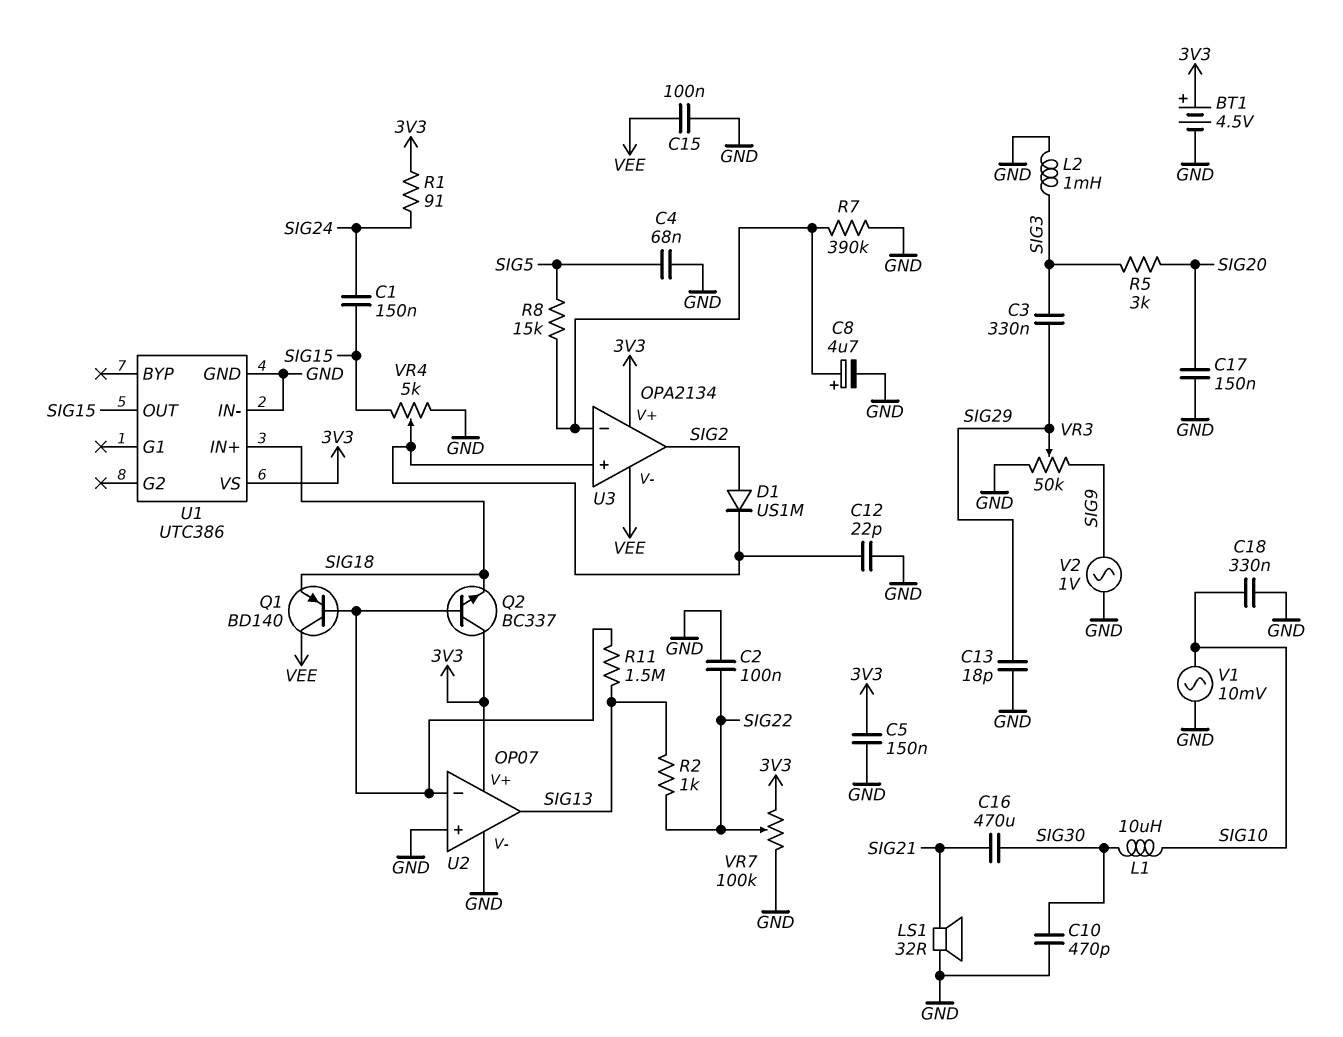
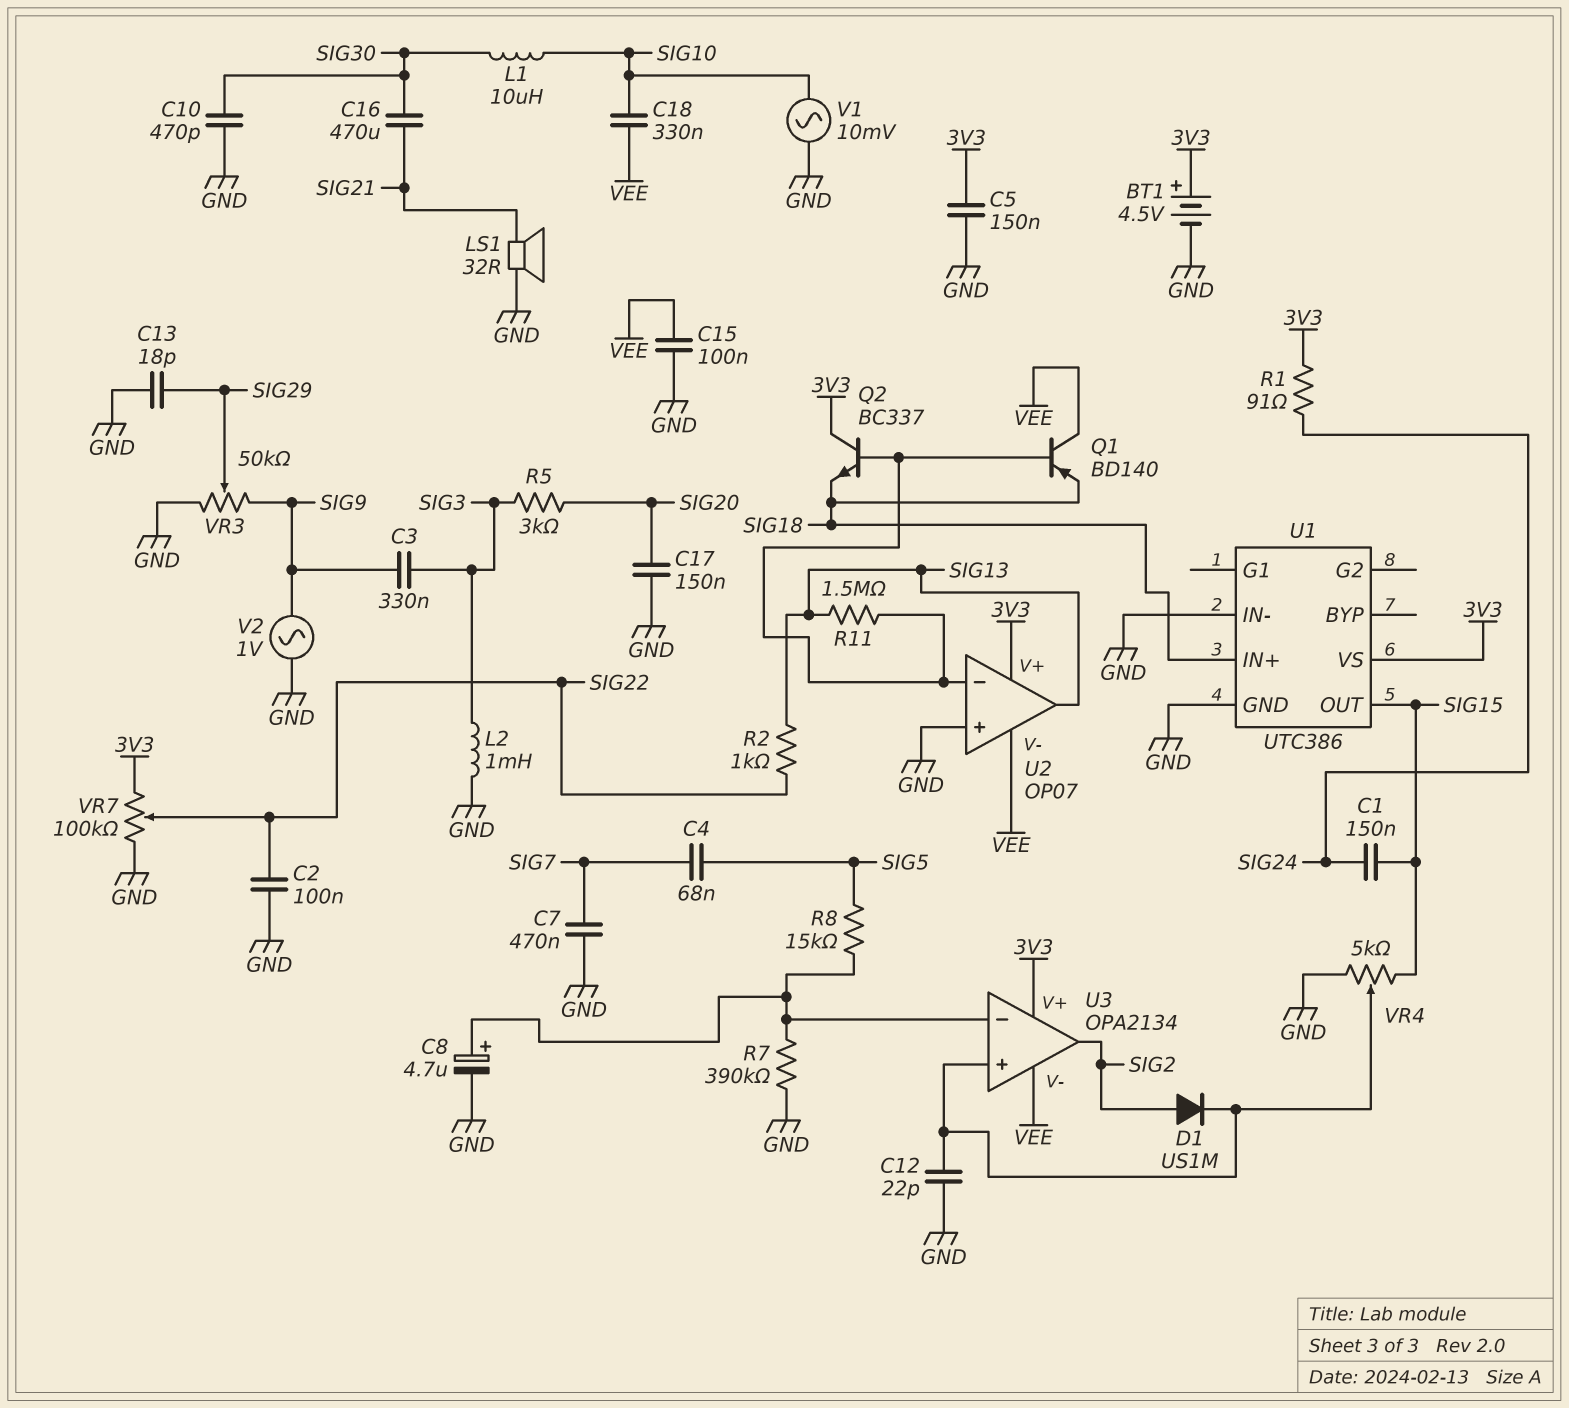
C3: 330nF (SIG3, SIG29) -> 330nF (SIG3, SIG9)
C4: 68nF (GND, SIG5) -> 68nF (SIG5, SIG7)
C7: none -> 470nF (GND, SIG7)
C18: 330nF (GND, SIG10) -> 330nF (SIG10, VEE)
U2 pin V-: GND -> VEE

